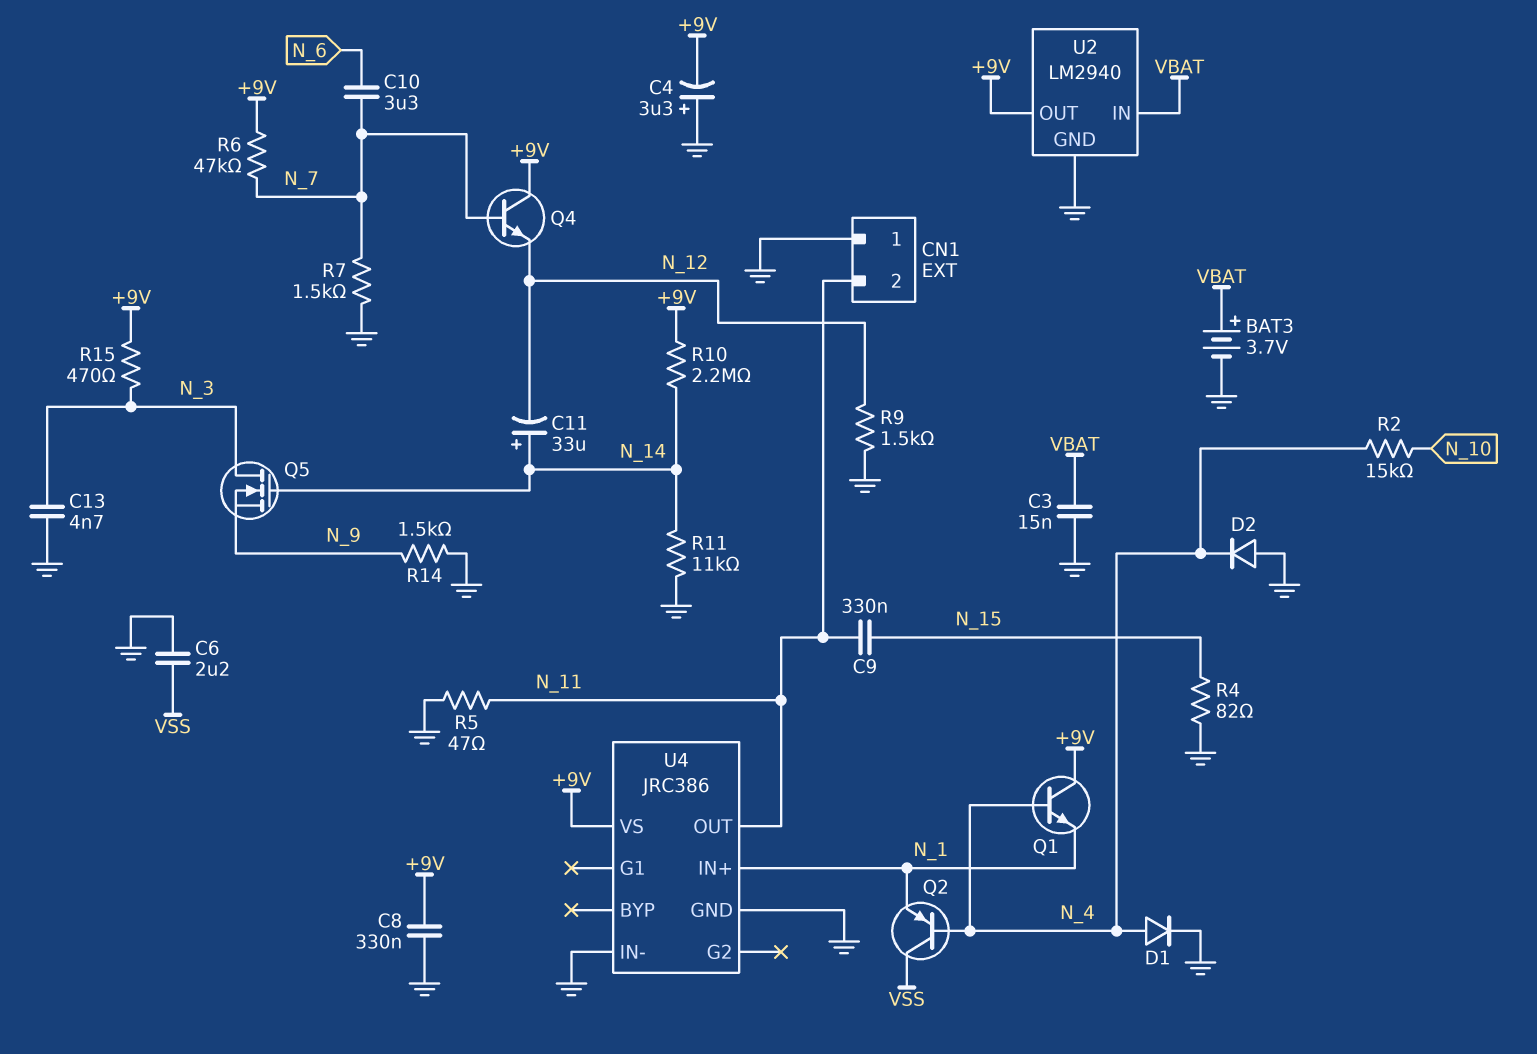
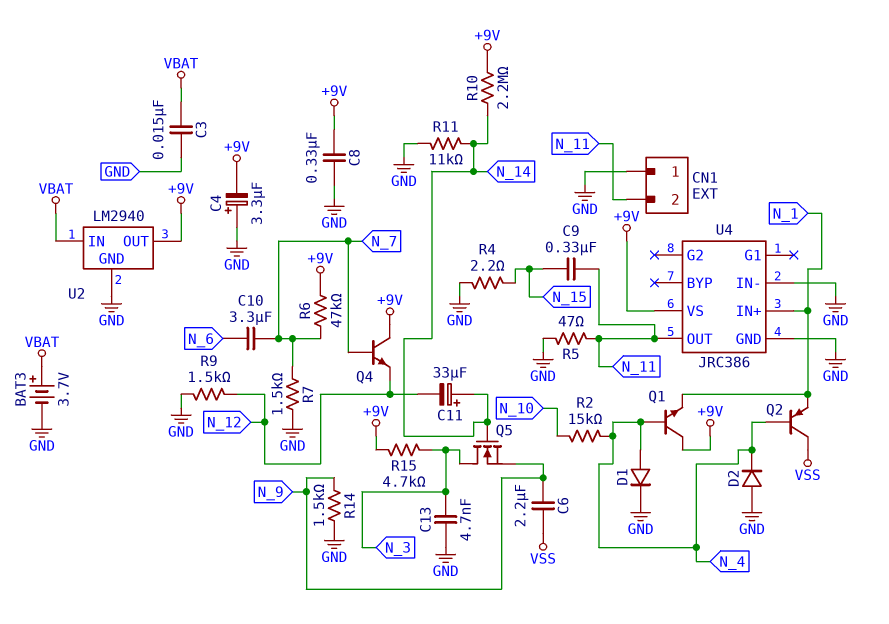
C6: 2.2uF (GND, VSS) -> 2.2uF (N_9, VSS)
R4: 82 (GND, N_15) -> 2.2 (GND, N_15)
R15: 470 (+9V, N_3) -> 4.7k (+9V, N_3)

